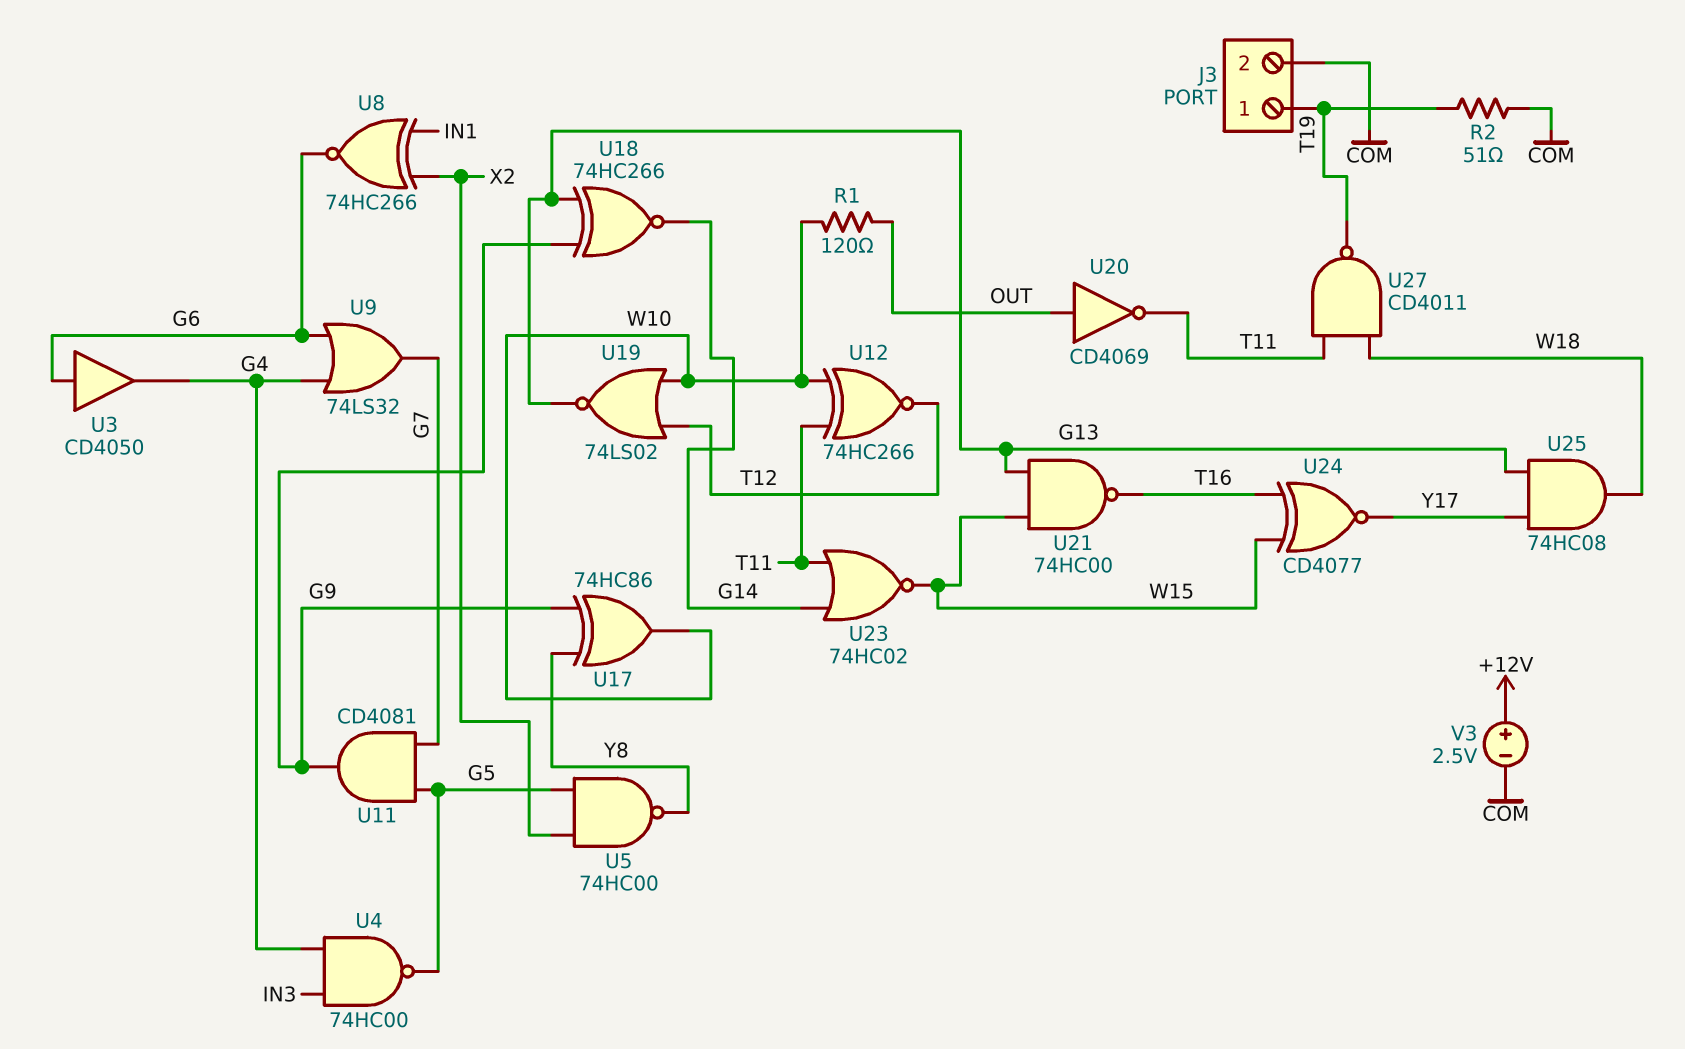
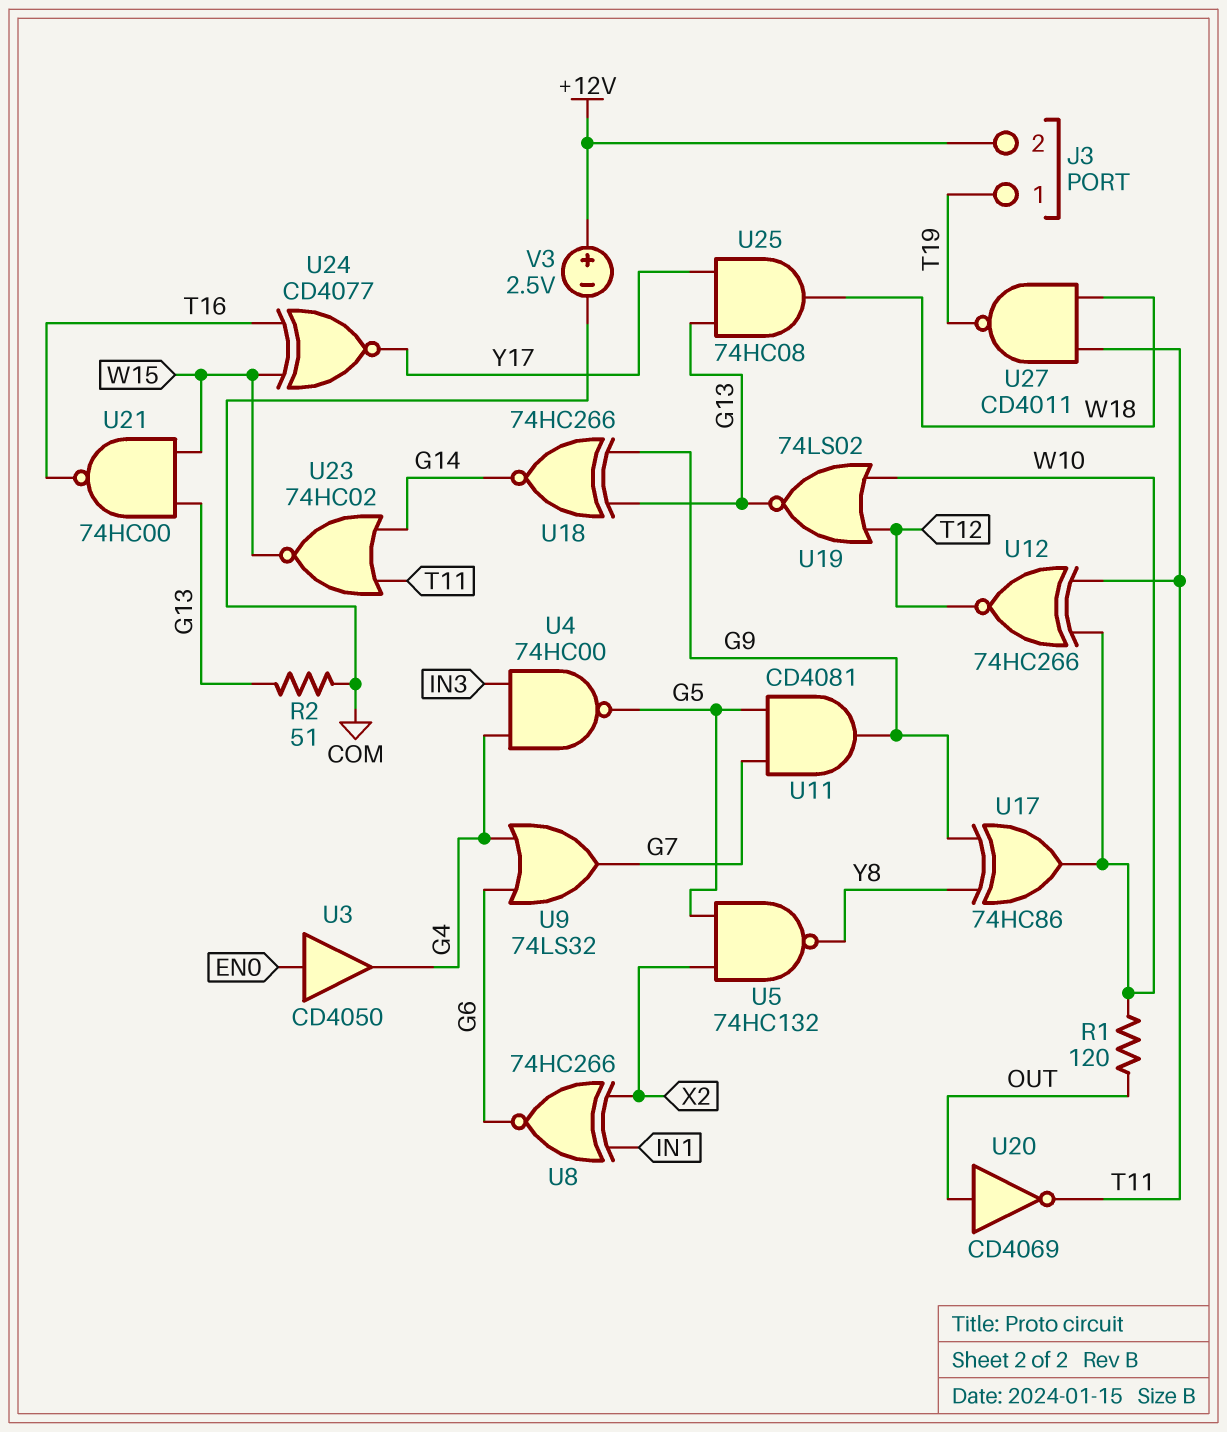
J3 pin 2: COM -> +12V
R2: 51 (COM, T19) -> 51 (COM, G13)
U3: buffer CD4050 (in G6, out G4) -> buffer CD4050 (in EN0, out G4)
U5: NAND 74HC00 (in G5, in X2, out Y8) -> NAND 74HC132 (in G5, in X2, out Y8)

